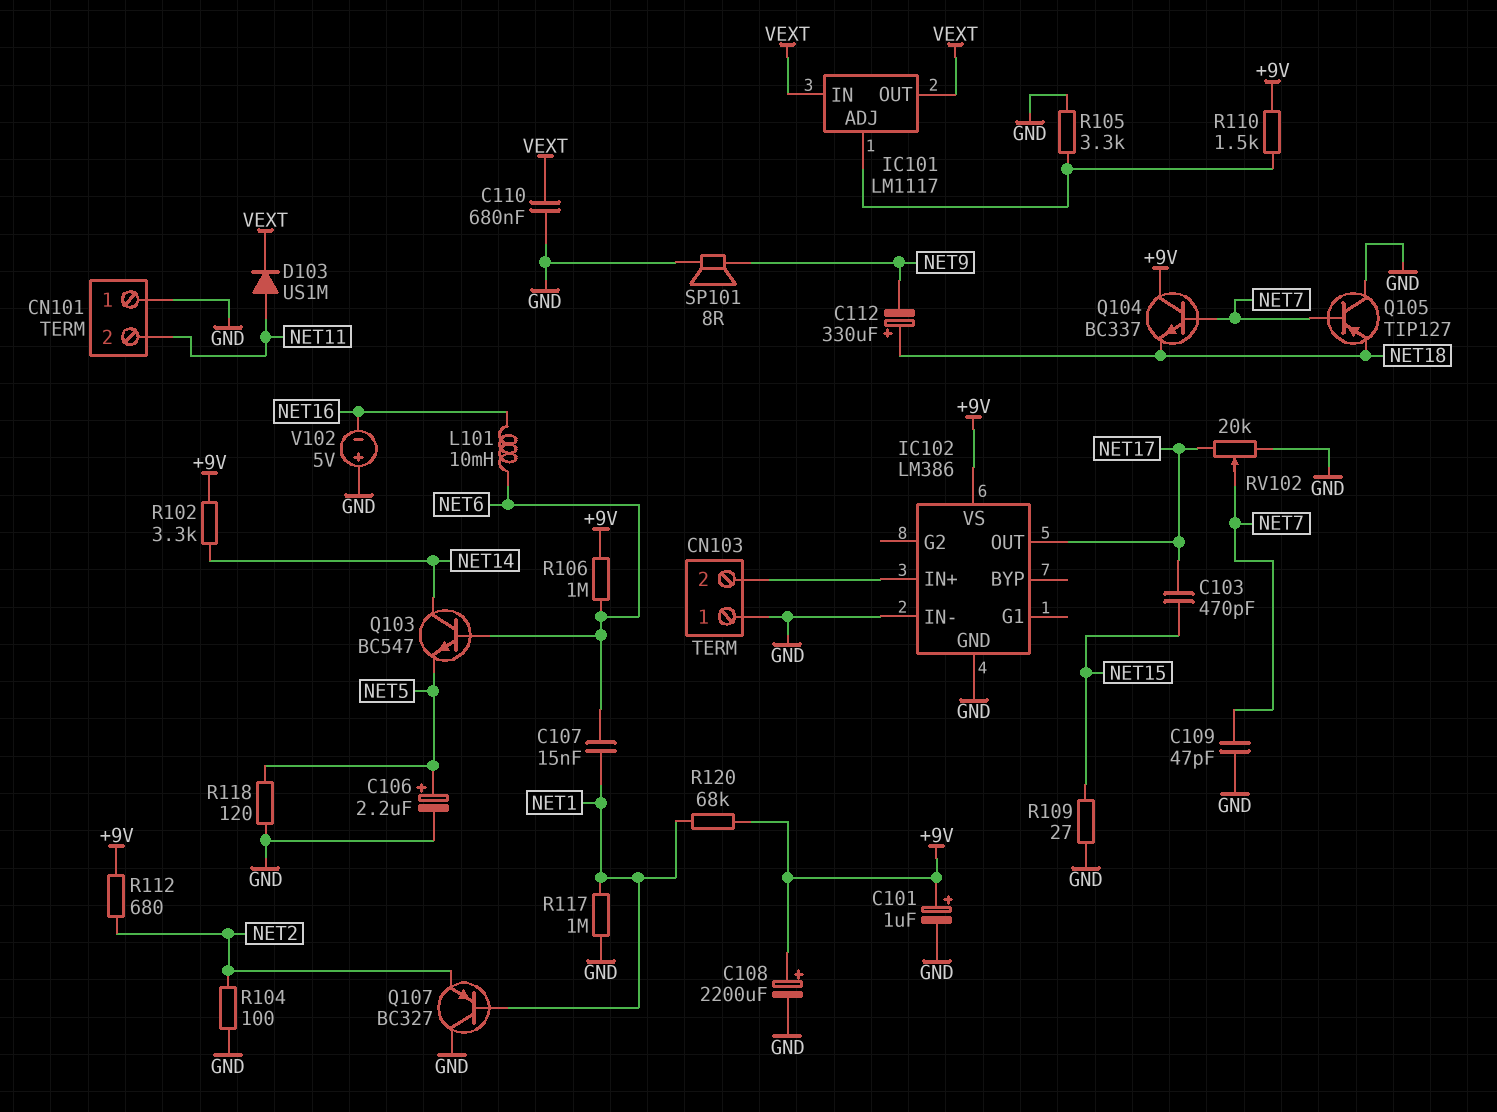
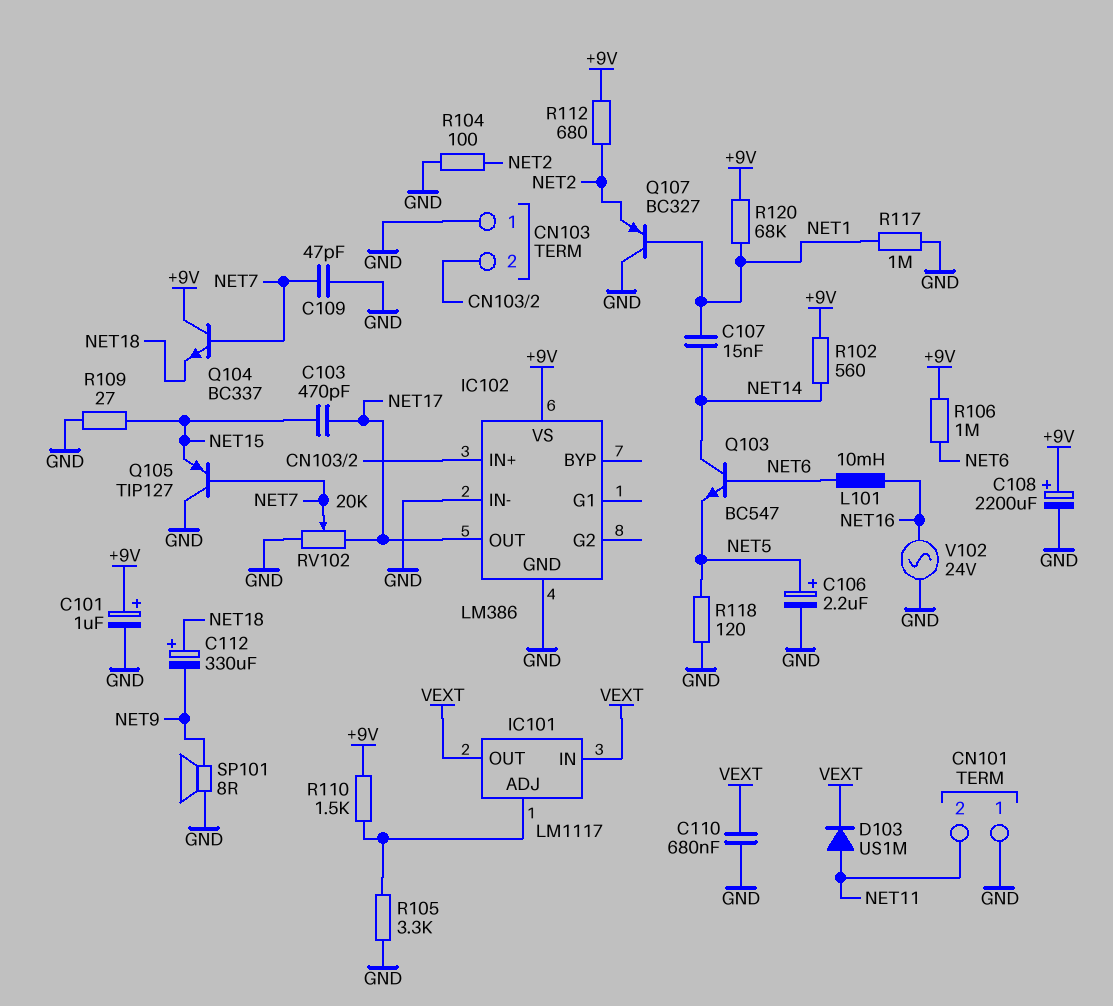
C107: 15nF (NET1, NET6) -> 15nF (NET1, NET14)
Q105: PNP TIP127 (B NET7, C GND, E NET18) -> PNP TIP127 (B NET7, C GND, E NET15)
R102: 3.3k (+9V, NET14) -> 560 (+9V, NET14)
V102: 5V (plus GND, minus NET16) -> AC 24V (GND, NET16)

